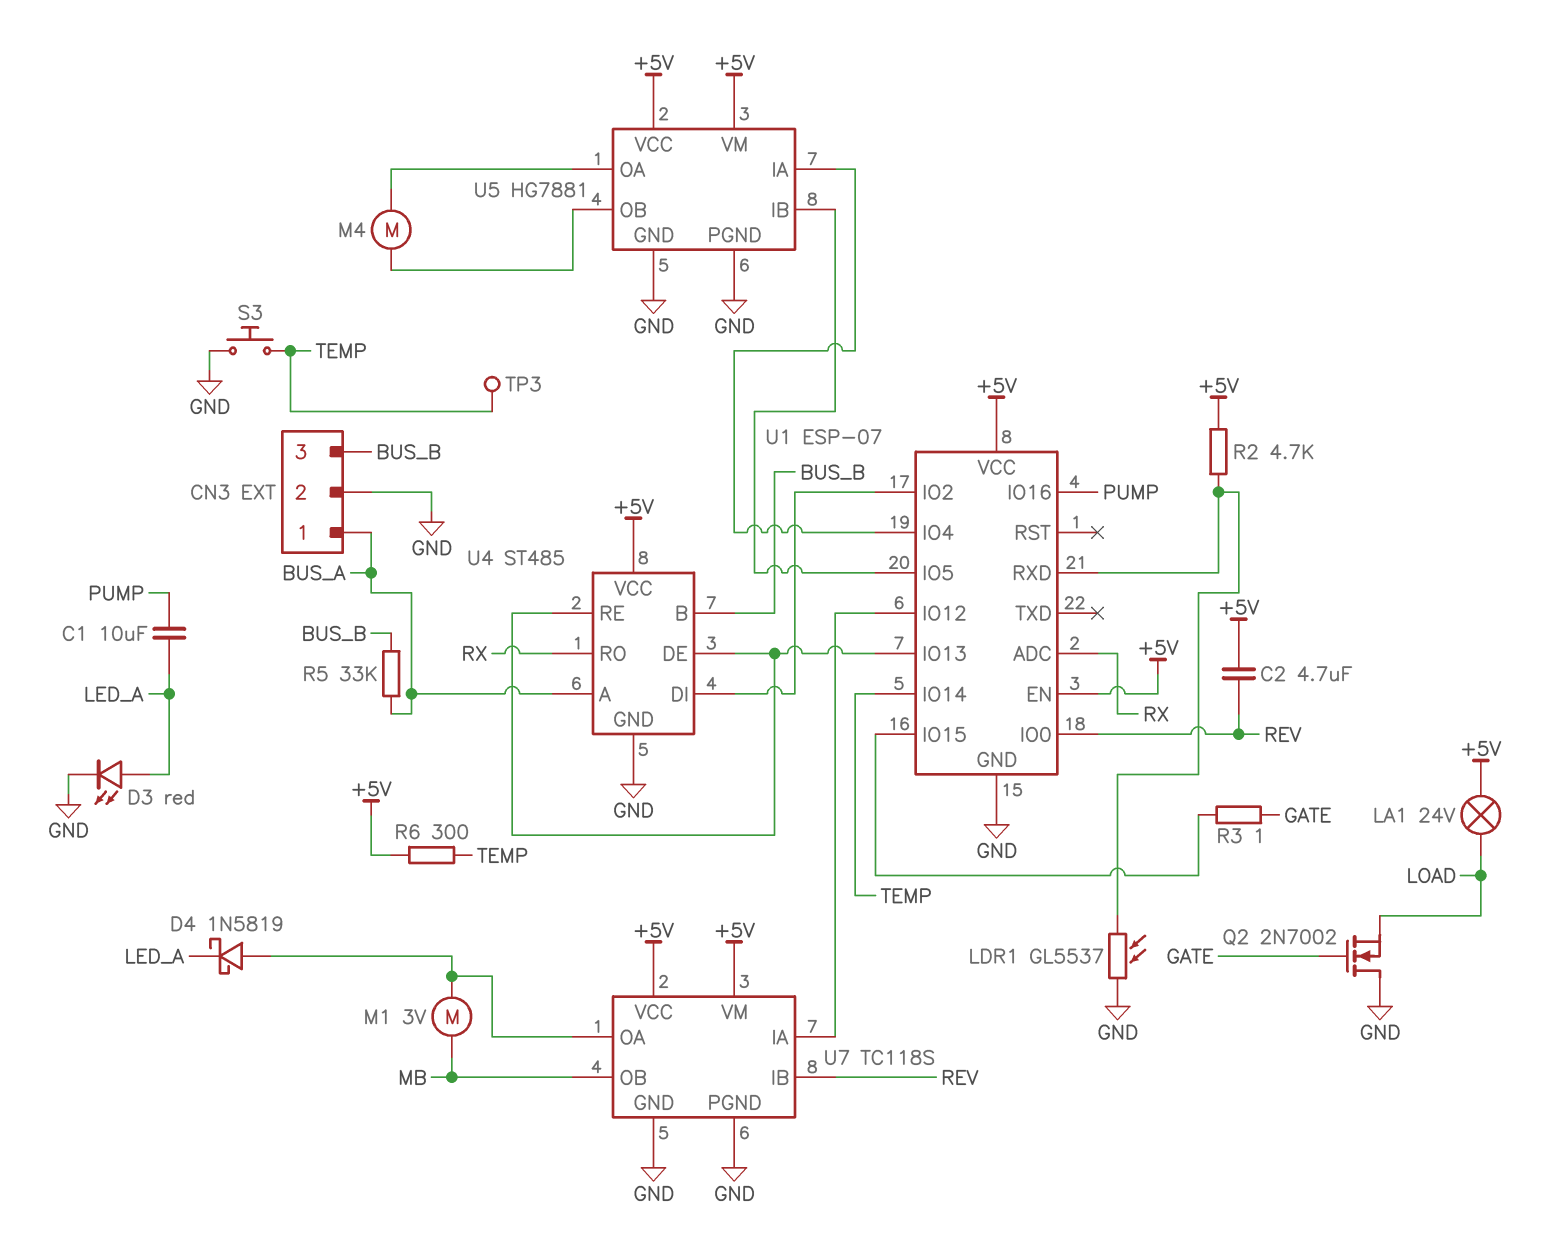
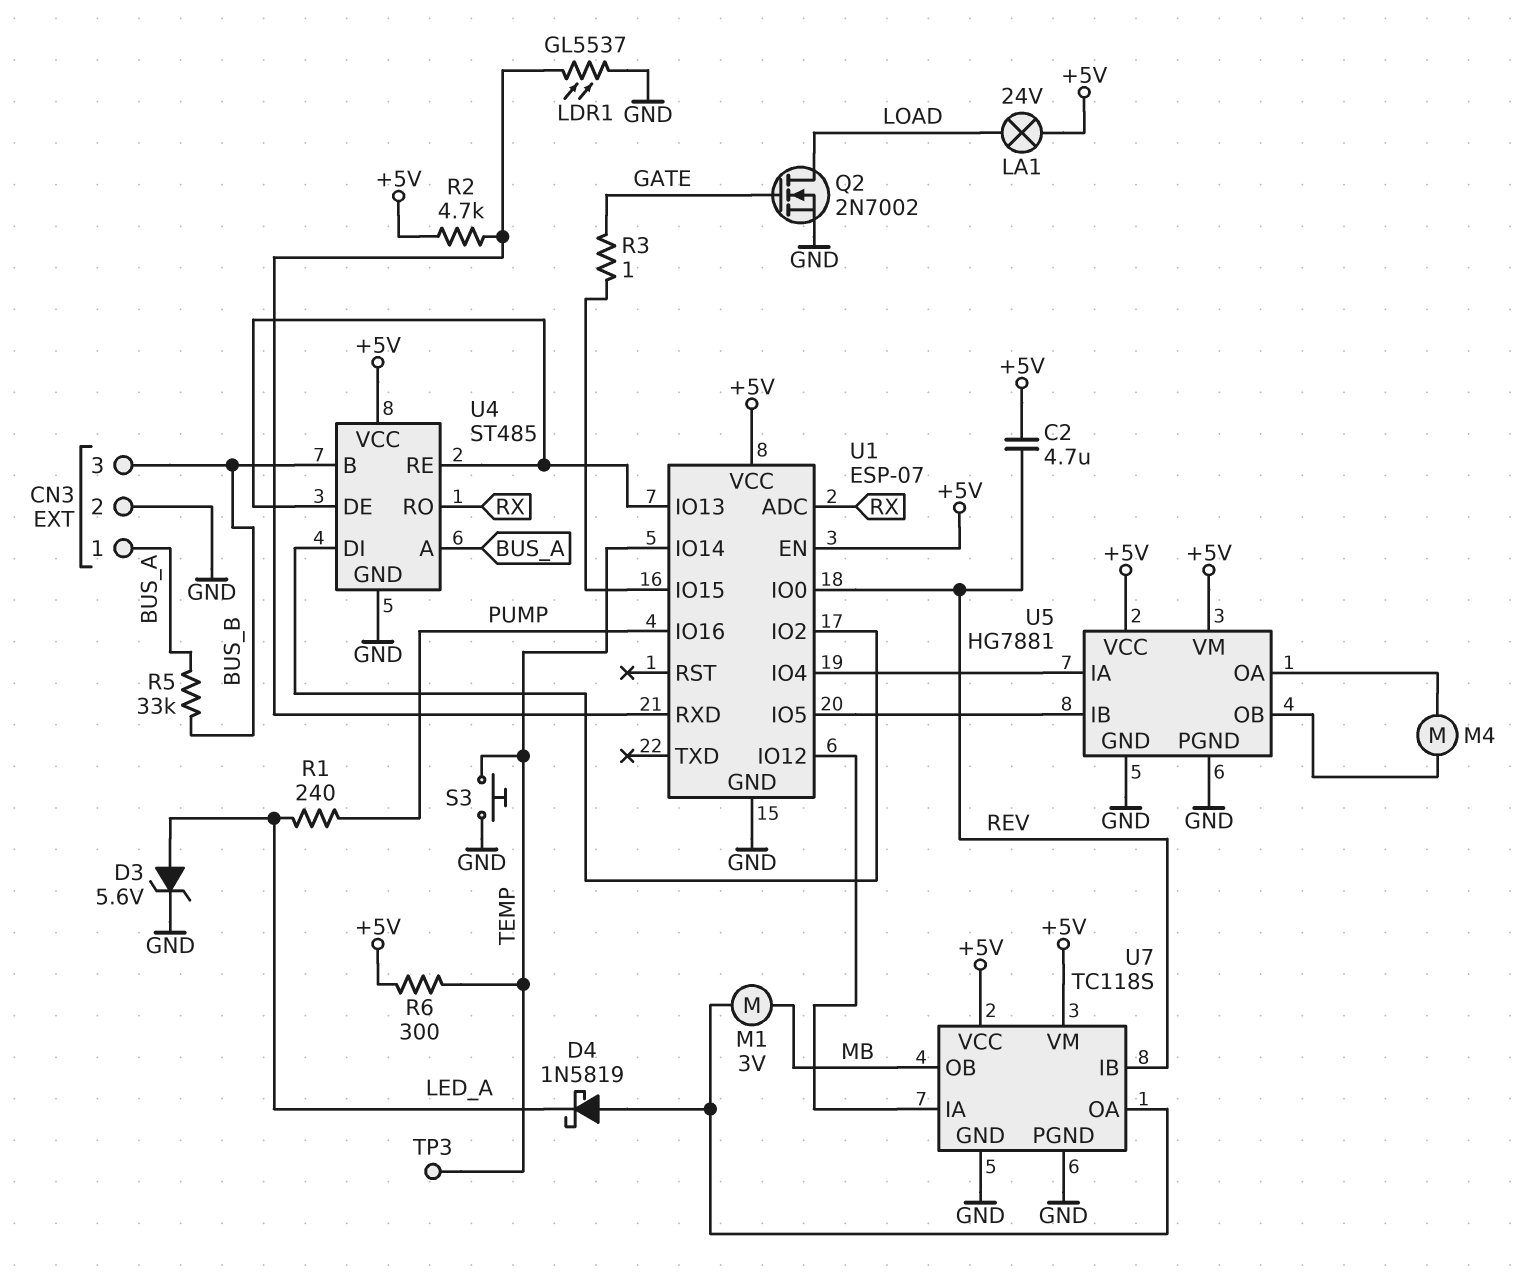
C1: 10uF (LED_A, PUMP) -> none
D3: LED red (A LED_A, K GND) -> zener 5.6V (A LED_A, K GND)
Q2: NMOS 2N7002 (G GATE, D GND, S LOAD) -> NMOS 2N7002 (G GATE, D LOAD, S GND)
R1: none -> 240 (LED_A, PUMP)

